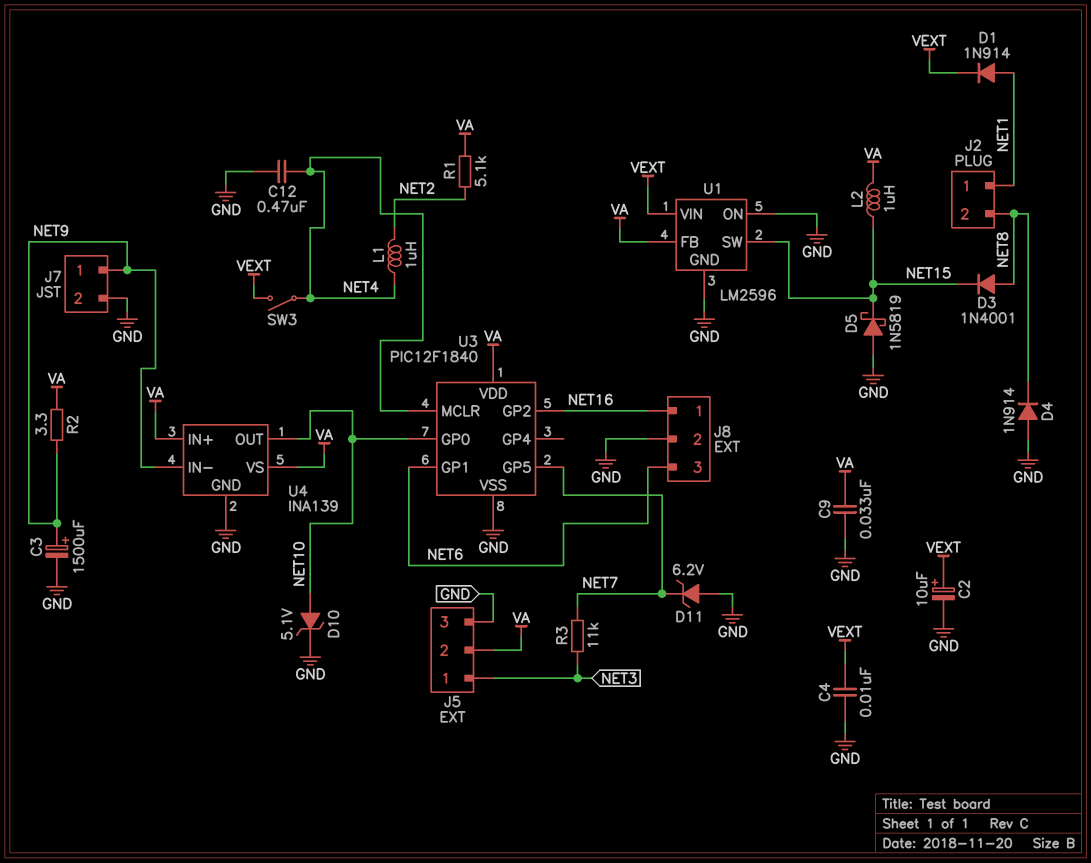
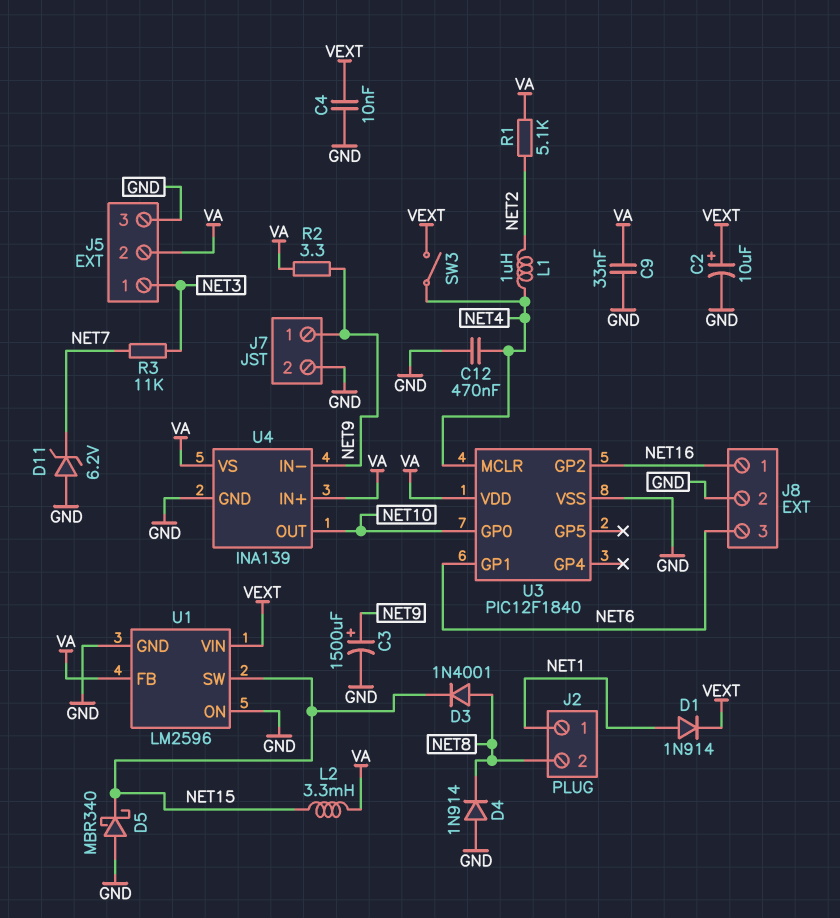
D5: schottky 1N5819 (A GND, K NET15) -> schottky MBR340 (A GND, K NET15)
D10: zener 5.1V (A NET10, K GND) -> none
L2: 1uH (NET15, VA) -> 3.3mH (NET15, VA)
U3 pin GP5: NET7 -> none

